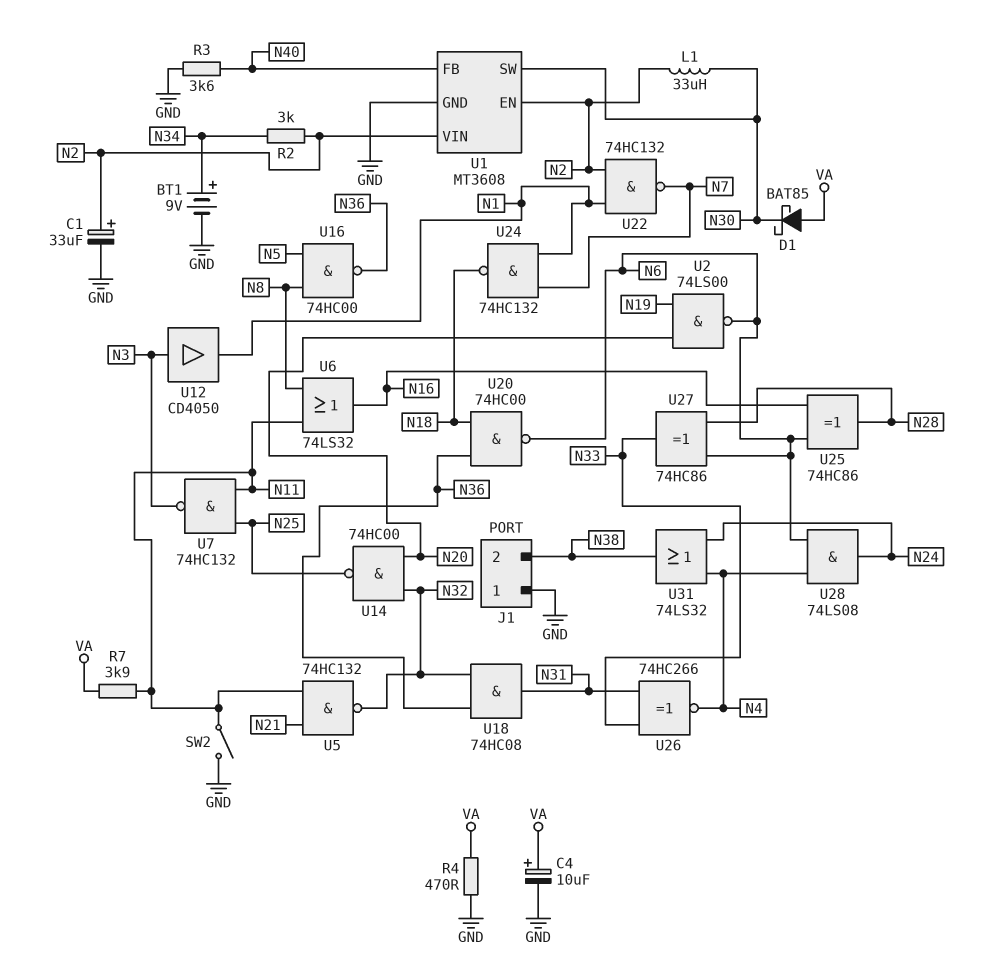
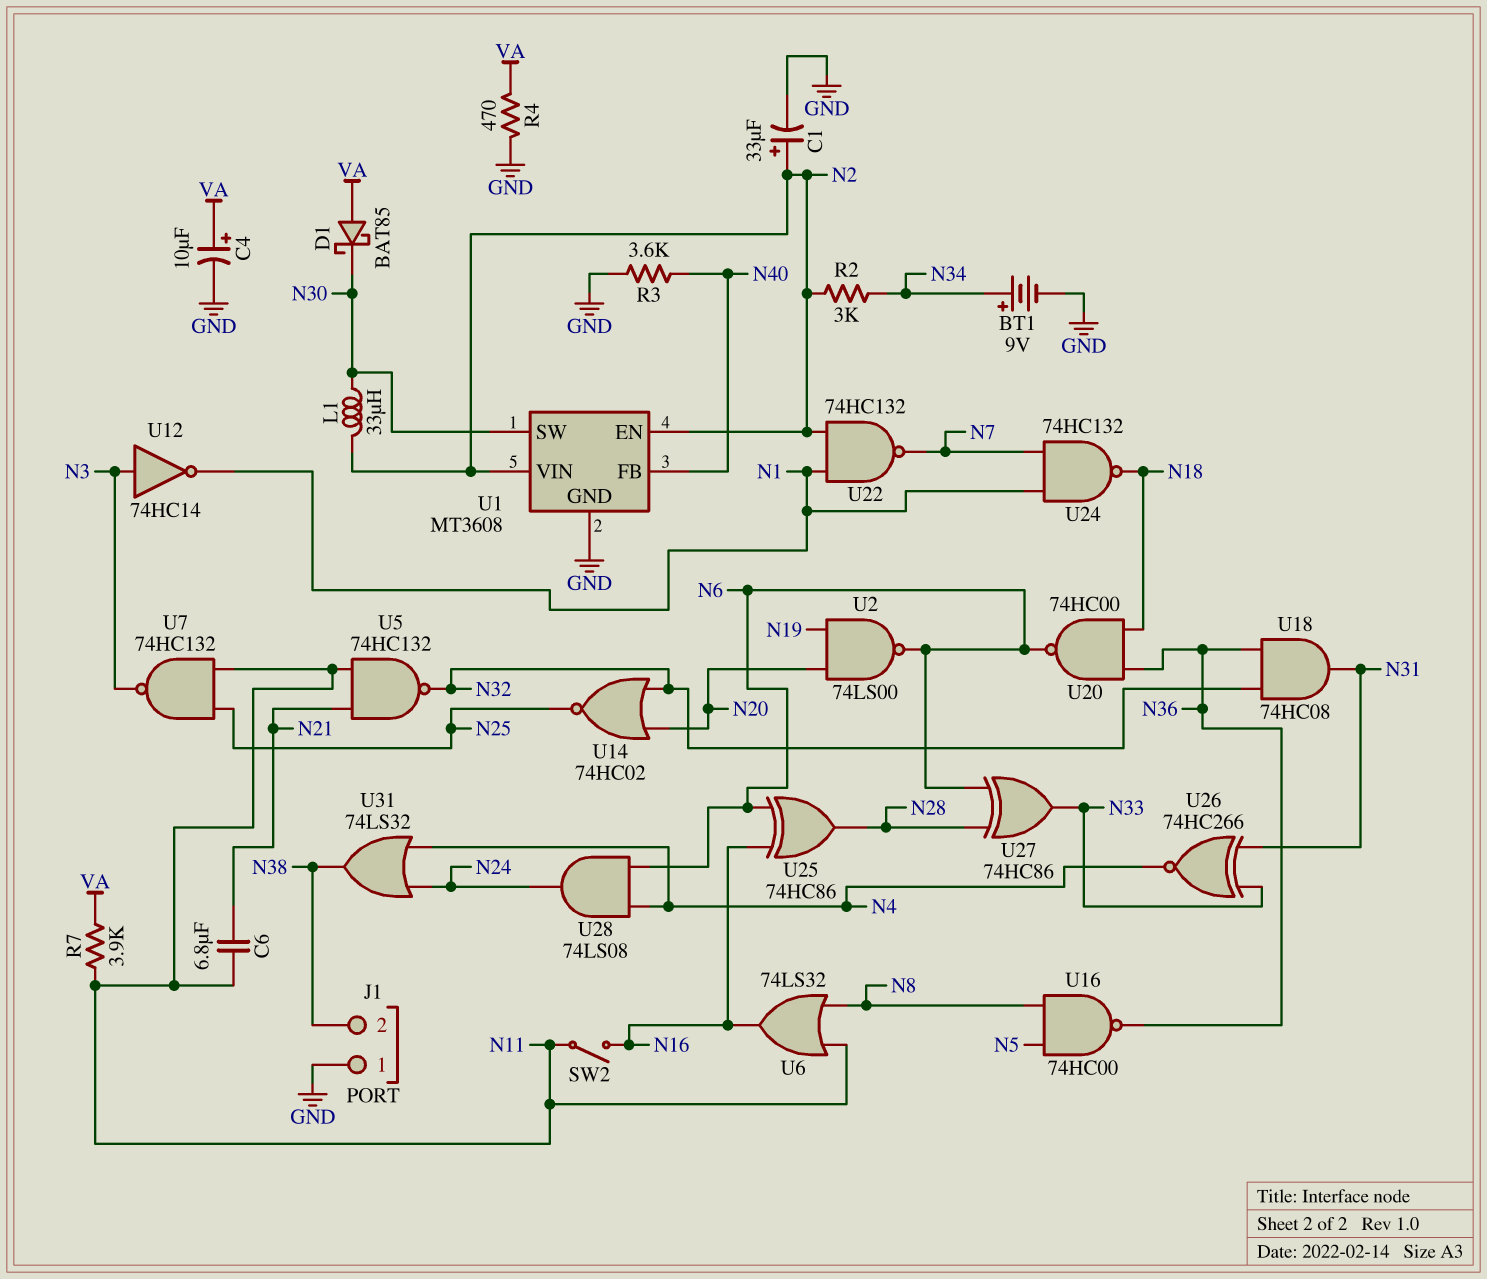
C6: none -> 6.8uF (N11, N21)
SW2: switch (GND, N11) -> switch (N11, N16)
U12: buffer CD4050 (in N3, out N1) -> NOT 74HC14 (in N3, out N1)
U14: NAND 74HC00 (in N20, in N32, out N25) -> NOR 74HC02 (in N20, in N32, out N25)

